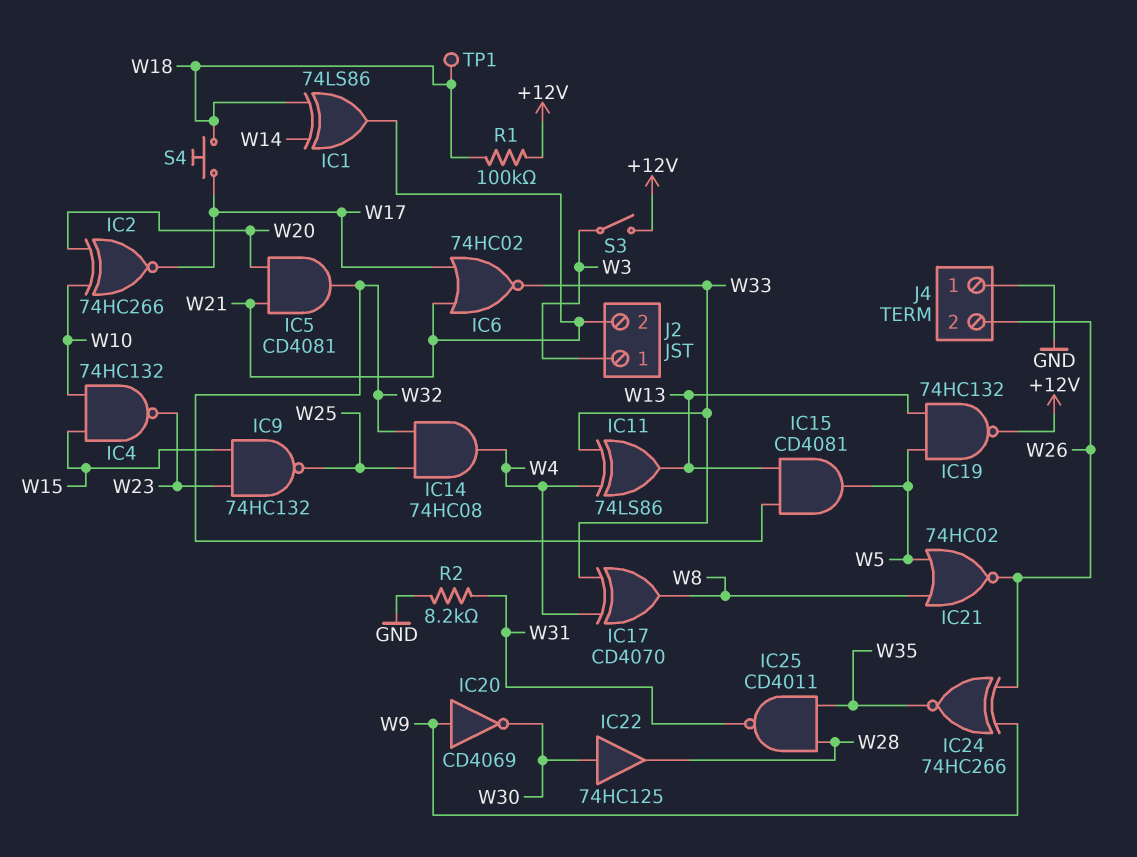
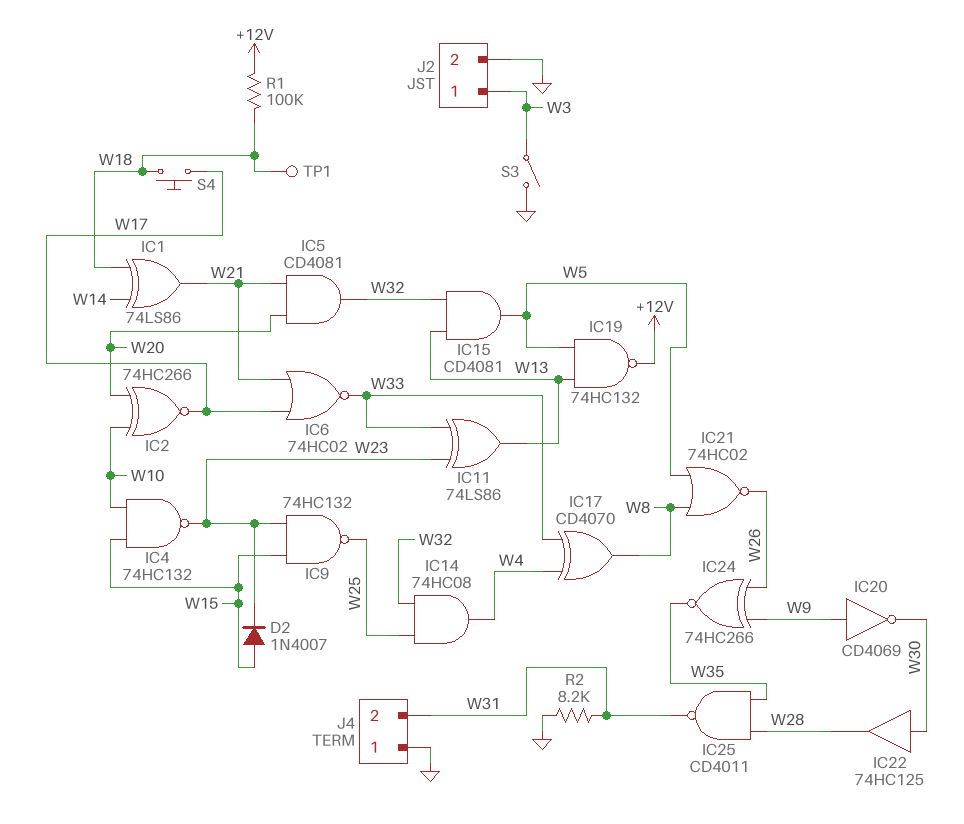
D2: none -> diode 1N4007 (A W15, K W23)
IC11: XOR 74LS86 (in W4, in W33, out W13) -> XOR 74LS86 (in W23, in W33, out W13)
J2 pin 2: W21 -> GND
J4 pin 2: W26 -> W31
S3: switch (+12V, W3) -> switch (GND, W3)

